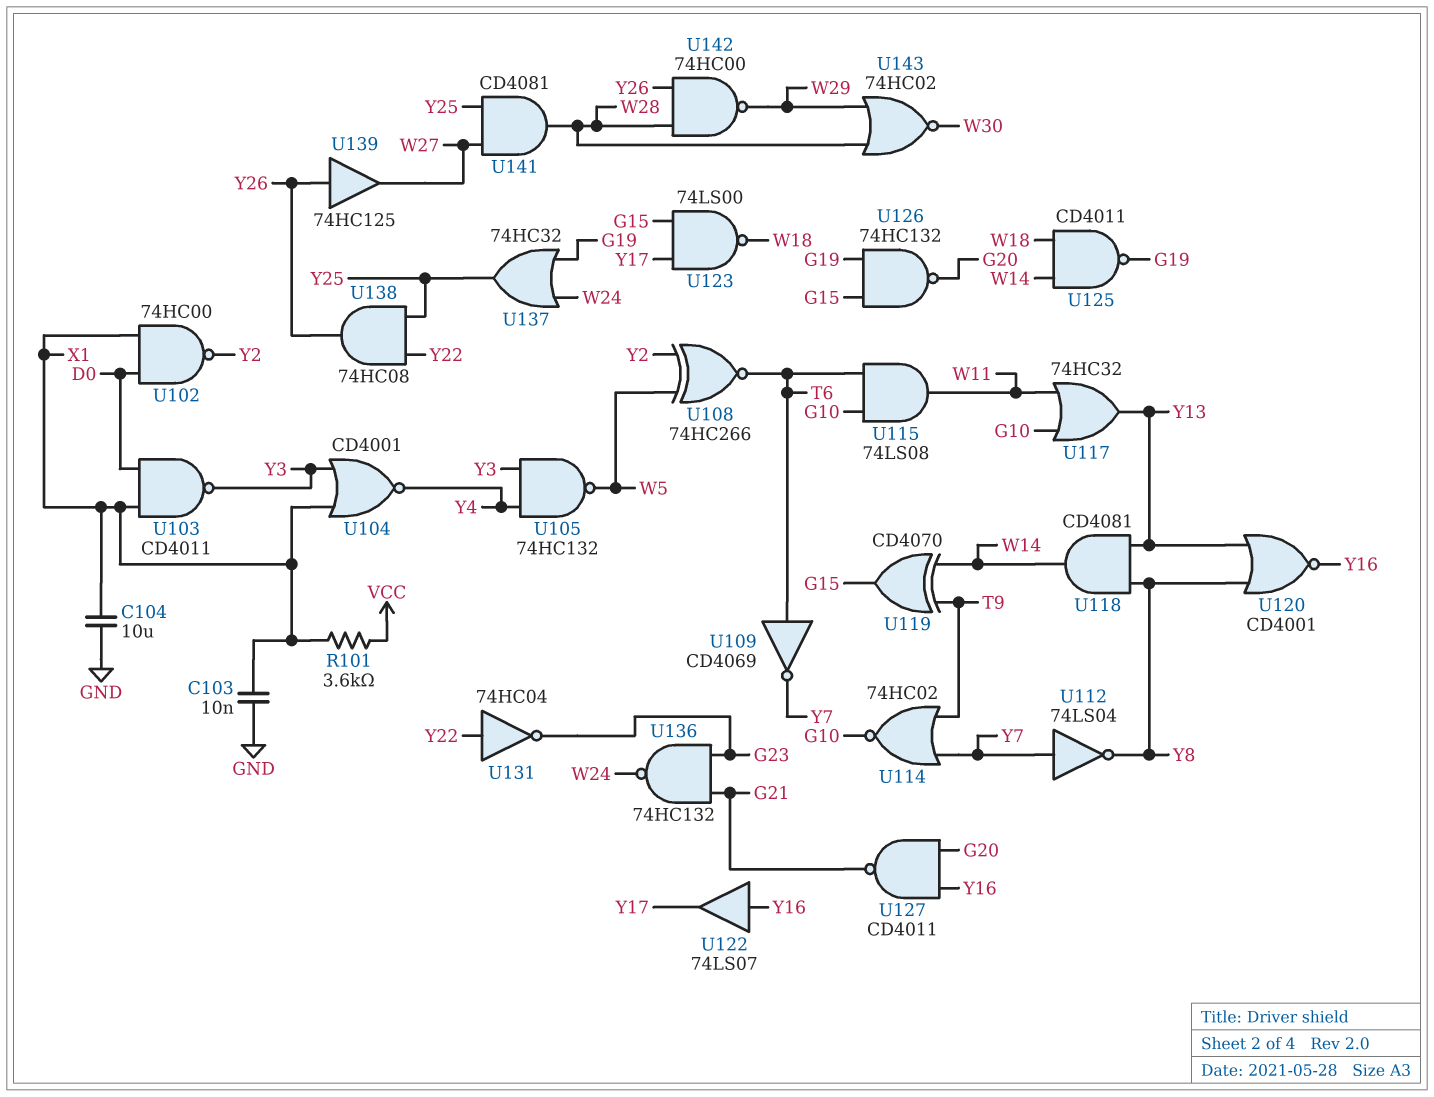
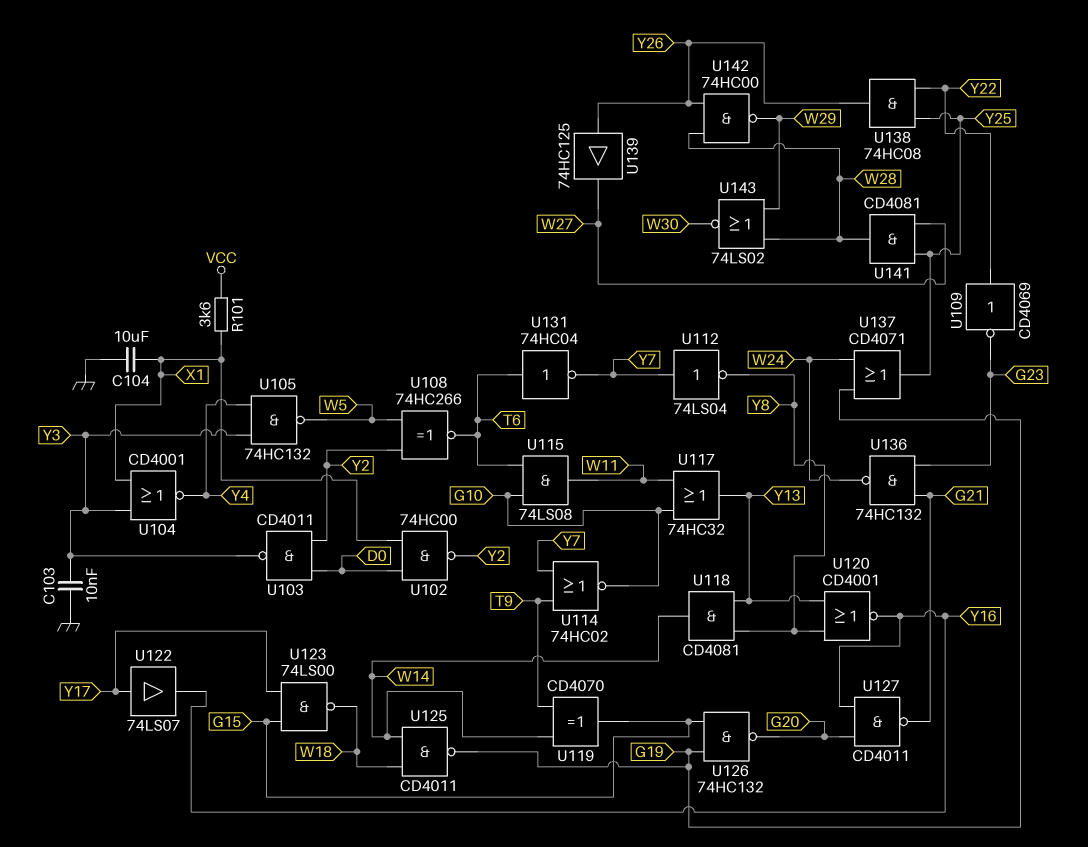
C103: 10nF (GND, X1) -> 10nF (GND, Y3)
U103: NAND CD4011 (in D0, in X1, out Y3) -> NAND CD4011 (in D0, in Y2, out Y3)
U109: NOT CD4069 (in T6, out Y7) -> NOT CD4069 (in Y22, out G23)
U122: buffer 74LS07 (in Y16, out Y17) -> buffer 74LS07 (in Y17, out Y16)
U131: NOT 74HC04 (in Y22, out G23) -> NOT 74HC04 (in T6, out Y7)
U137: OR 74HC32 (in G19, in W24, out Y25) -> OR CD4071 (in G19, in W24, out Y25)
U143: NOR 74HC02 (in W28, in W29, out W30) -> NOR 74LS02 (in W28, in W29, out W30)

